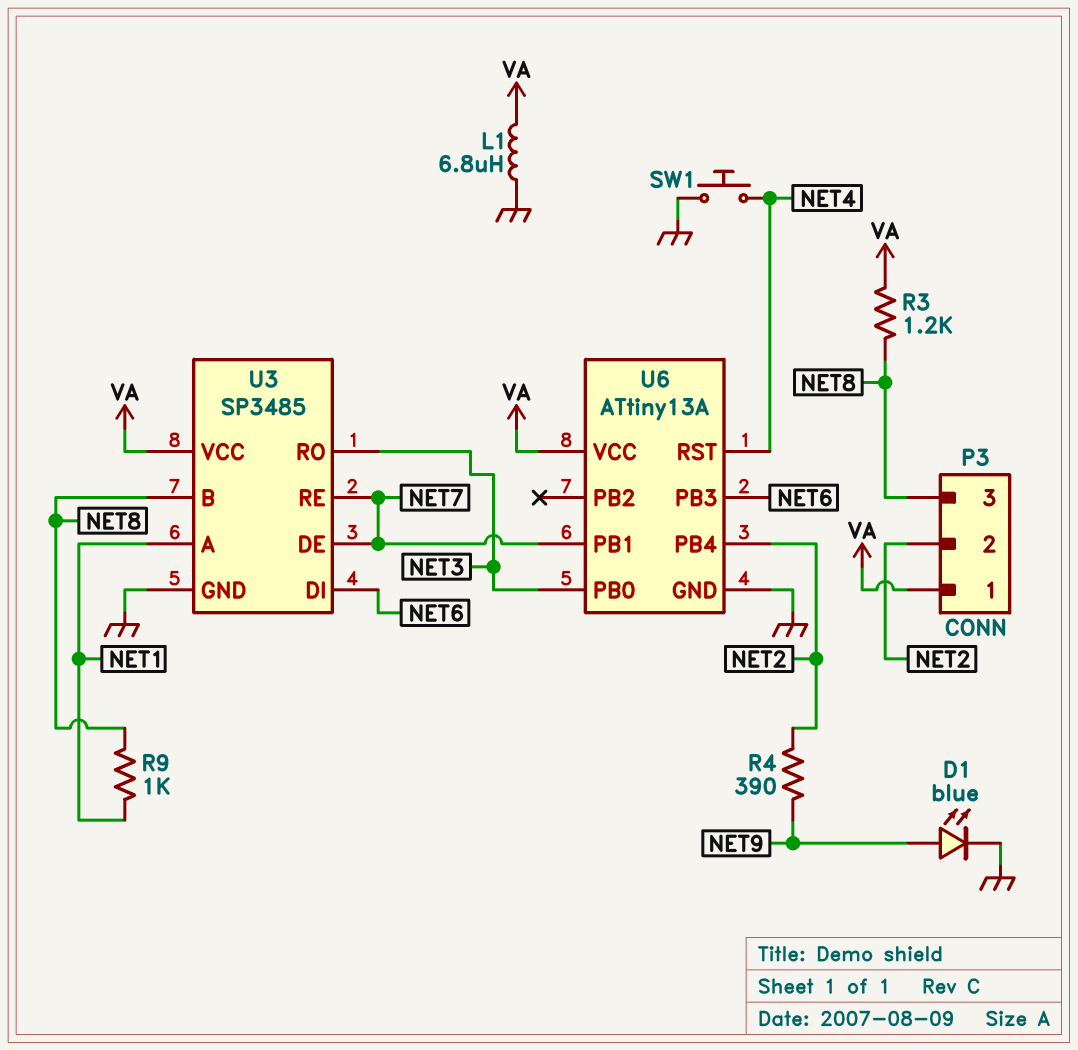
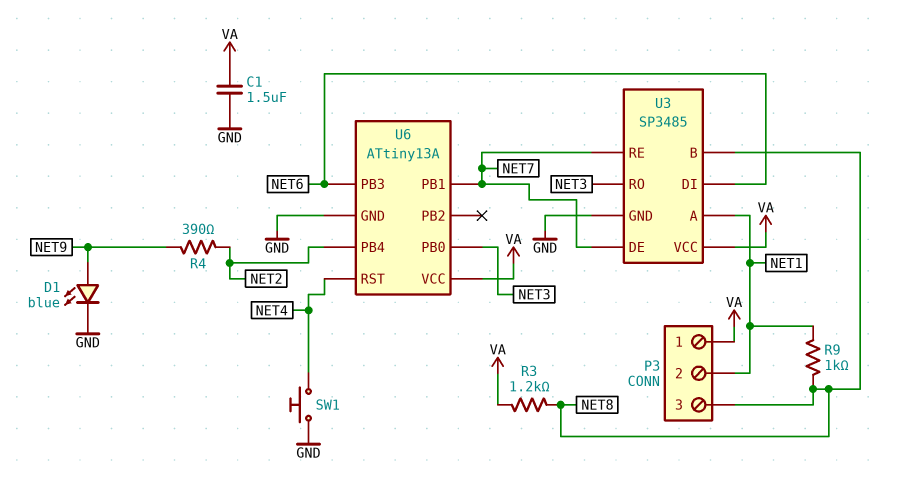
C1: none -> 1.5uF (GND, VA)
L1: 6.8uH (GND, VA) -> none
P3 pin 2: NET2 -> NET1

